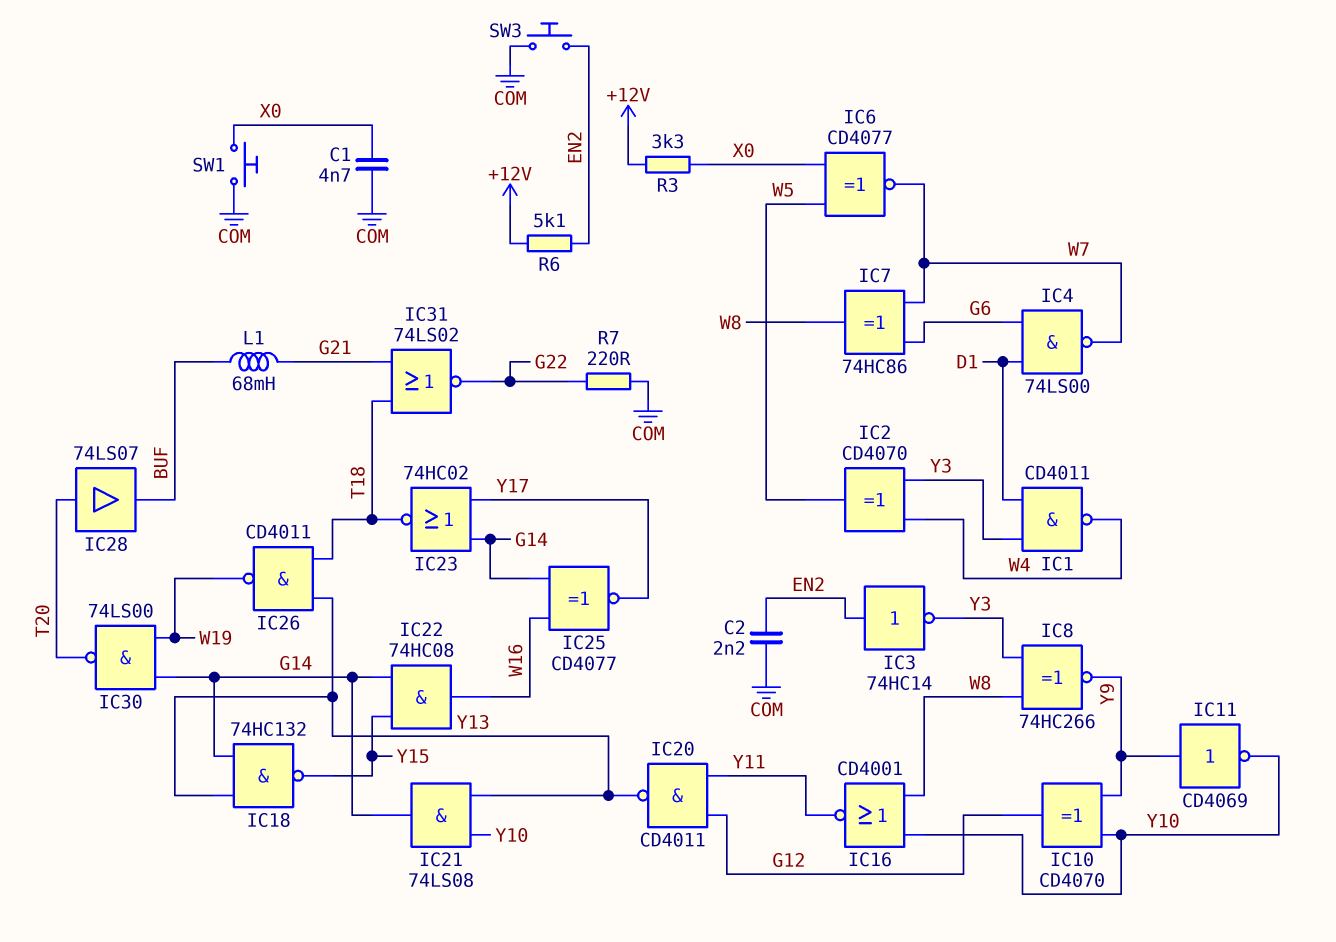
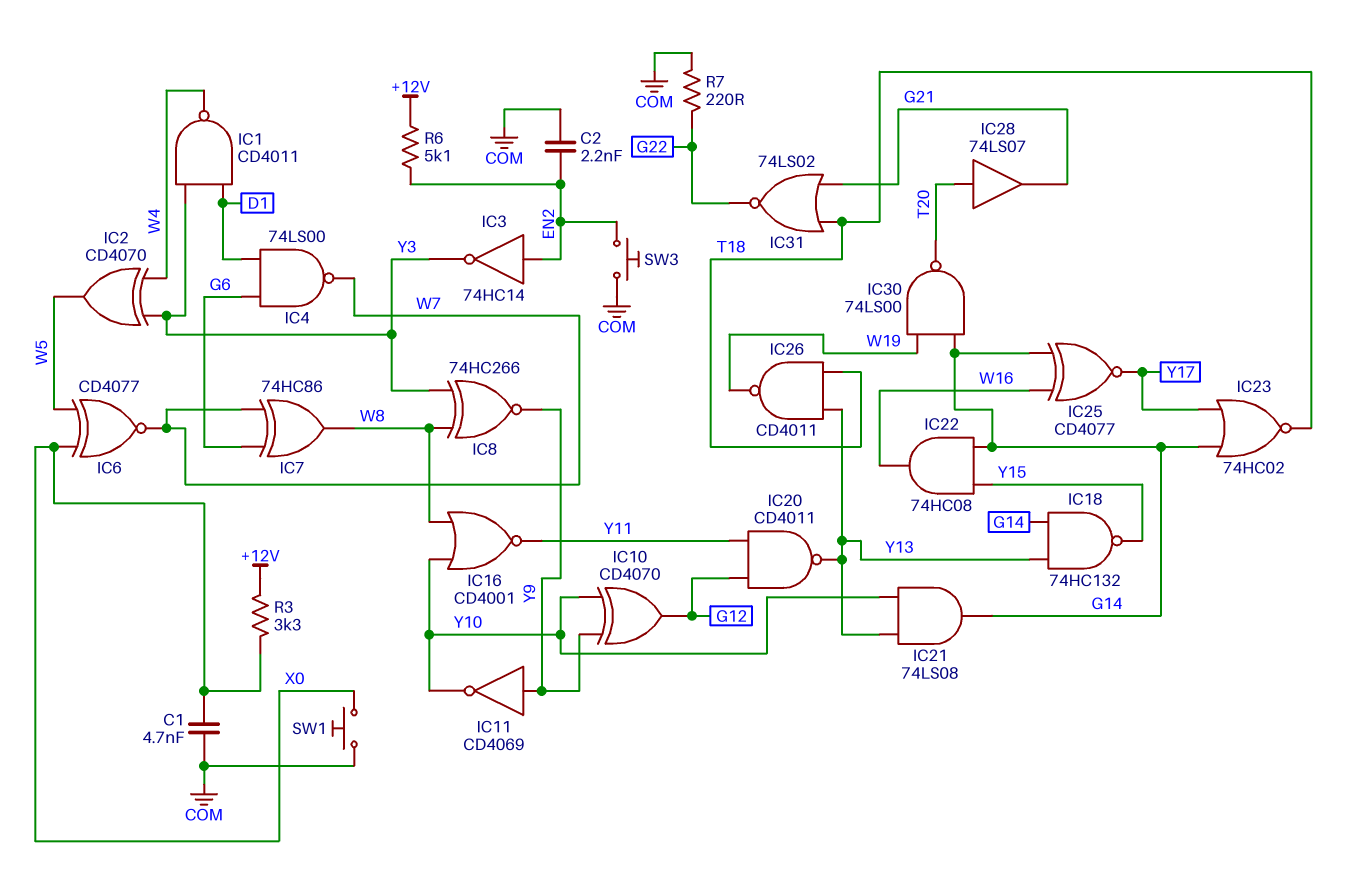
IC28: buffer 74LS07 (in T20, out BUF) -> buffer 74LS07 (in T20, out G21)
L1: 68mH (BUF, G21) -> none

